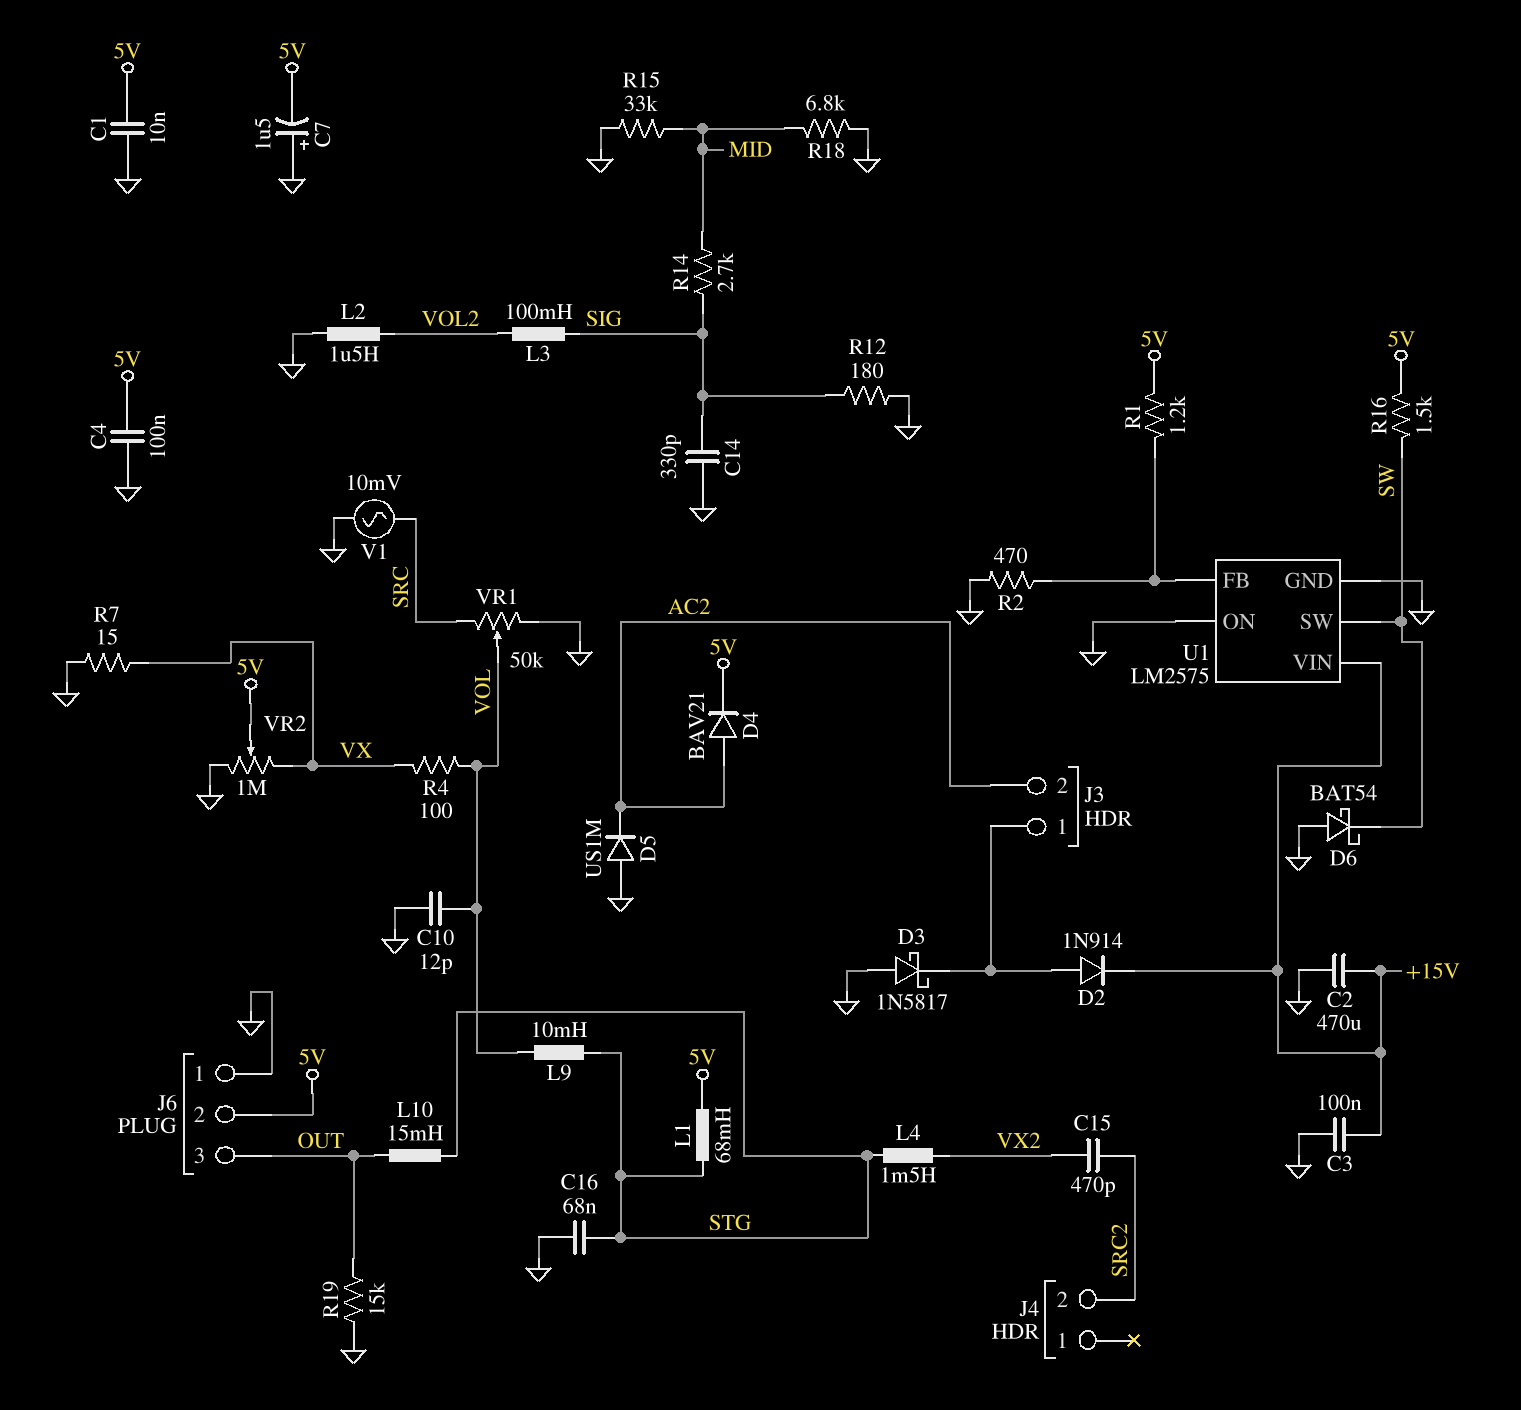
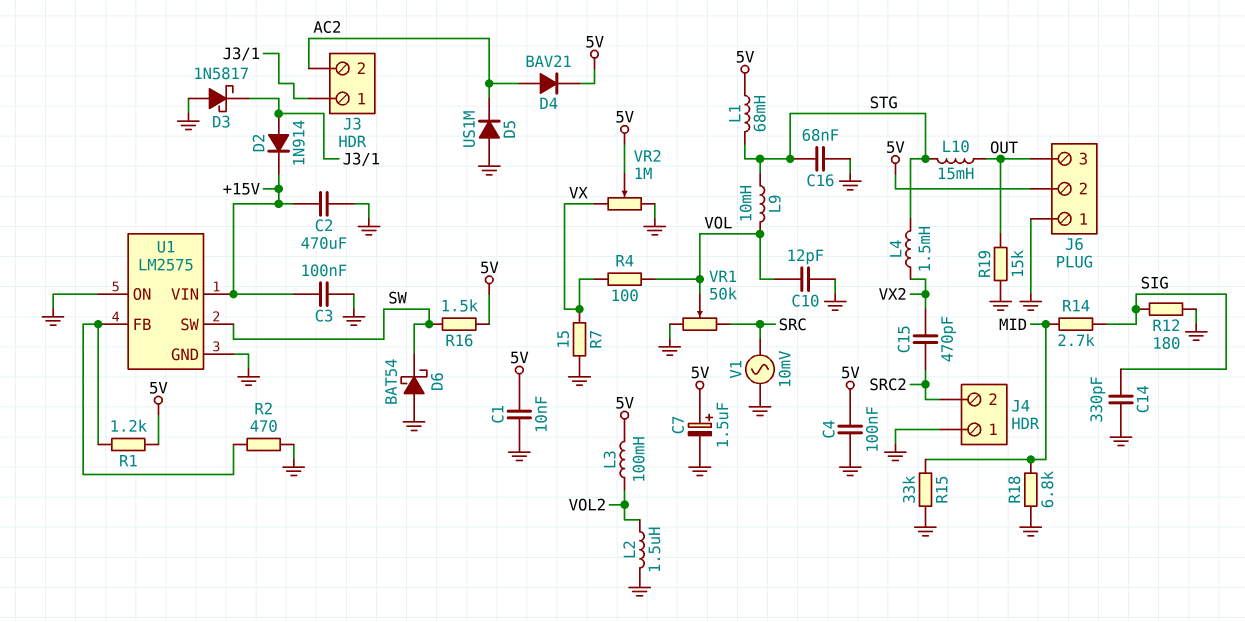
C7: 1.5uF (plus GND, minus 5V) -> 1.5uF (plus 5V, minus GND)
J4 pin 1: none -> GND
L3: 100mH (SIG, VOL2) -> 100mH (5V, VOL2)

